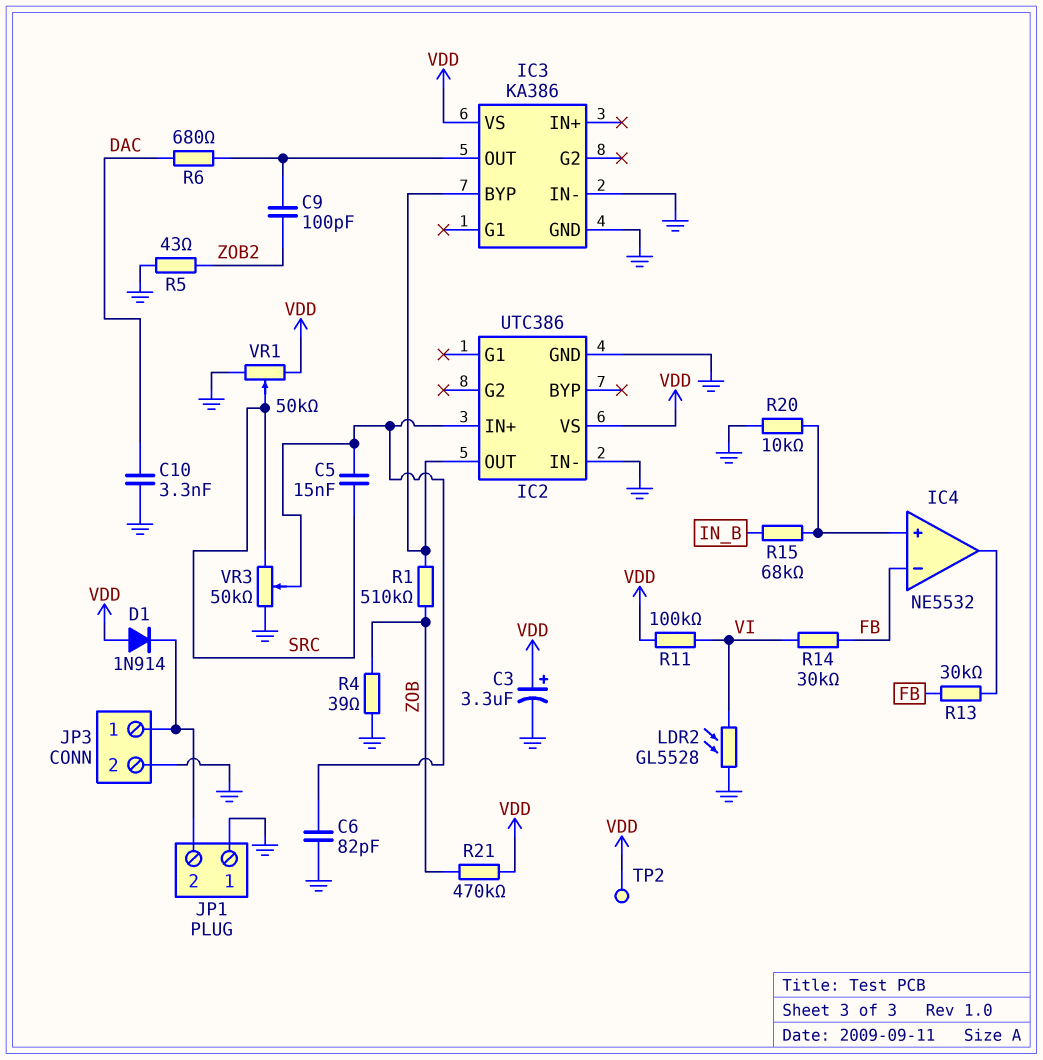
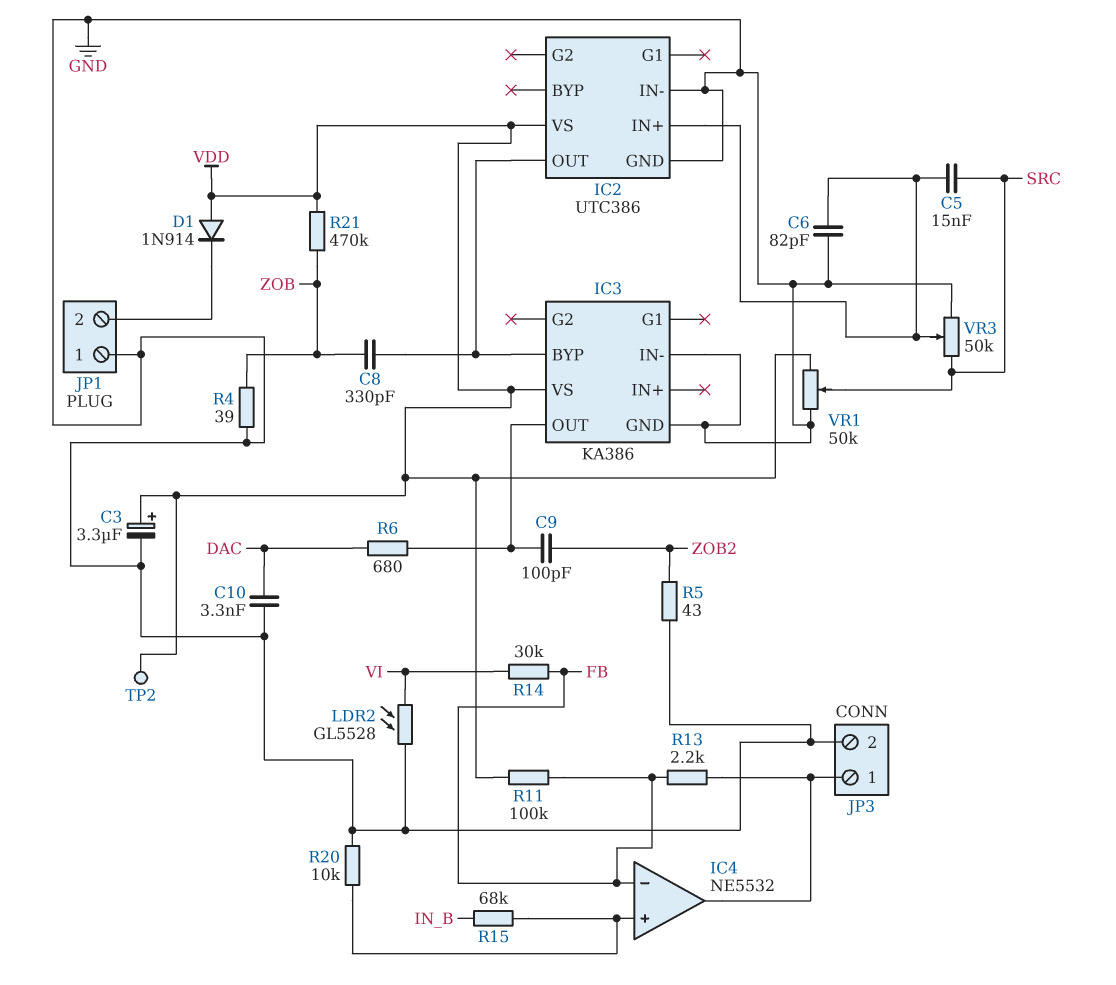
C8: none -> 330pF (IC2/OUT, ZOB)
JP3 pin 1: JP1/2 -> IC4/out
R1: 510k (IC2/OUT, ZOB) -> none
R11: 100k (VDD, VI) -> 100k (FB, VDD)
R13: 30k (FB, IC4/out) -> 2.2k (FB, IC4/out)

